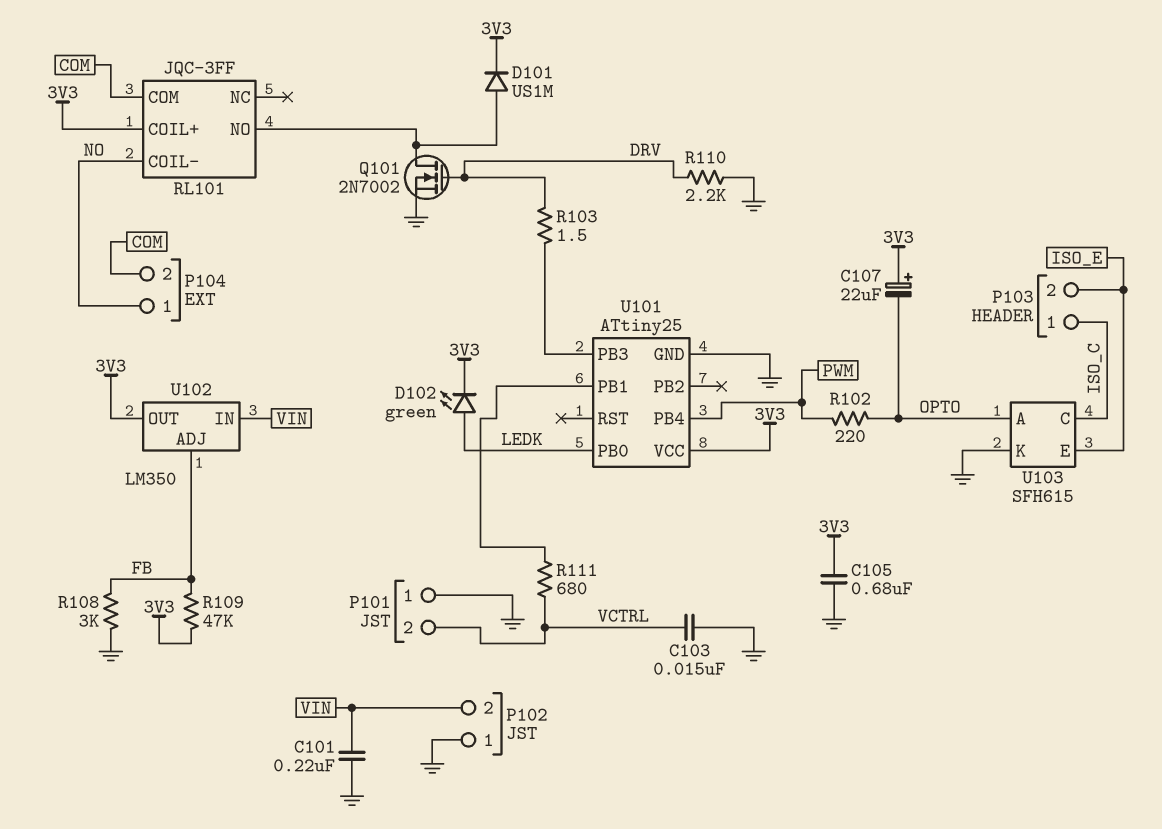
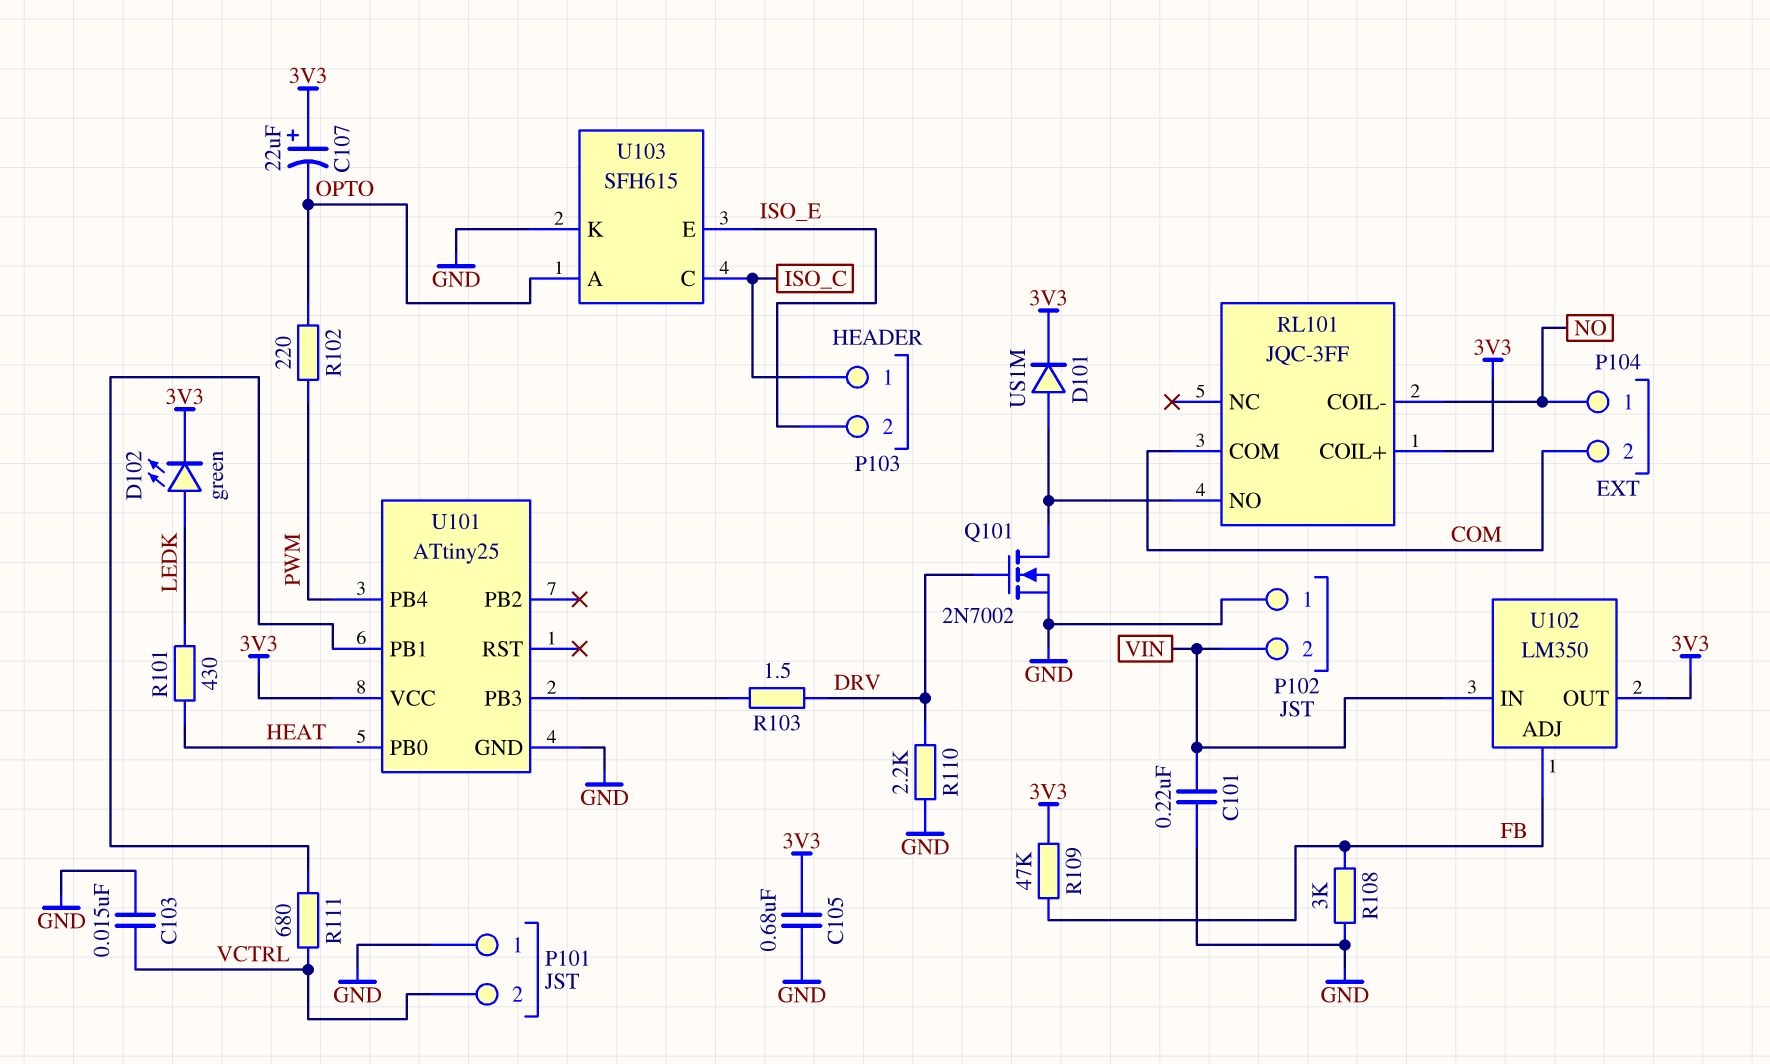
R101: none -> 430 (HEAT, LEDK)
U101 pin PB0: LEDK -> HEAT

